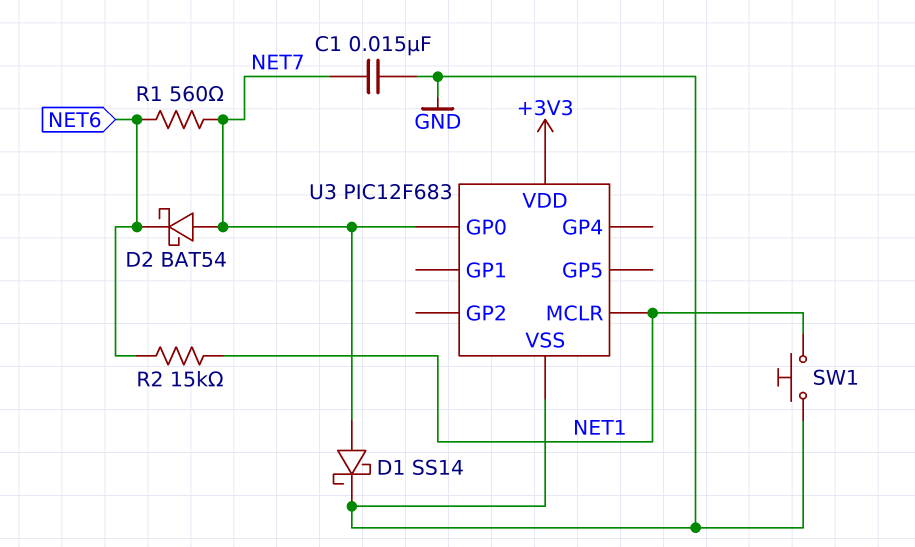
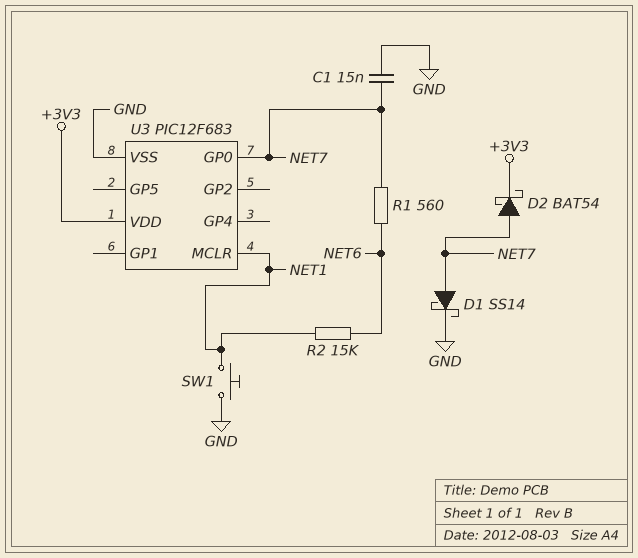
D2: schottky BAT54 (A NET7, K NET6) -> schottky BAT54 (A NET7, K +3V3)

